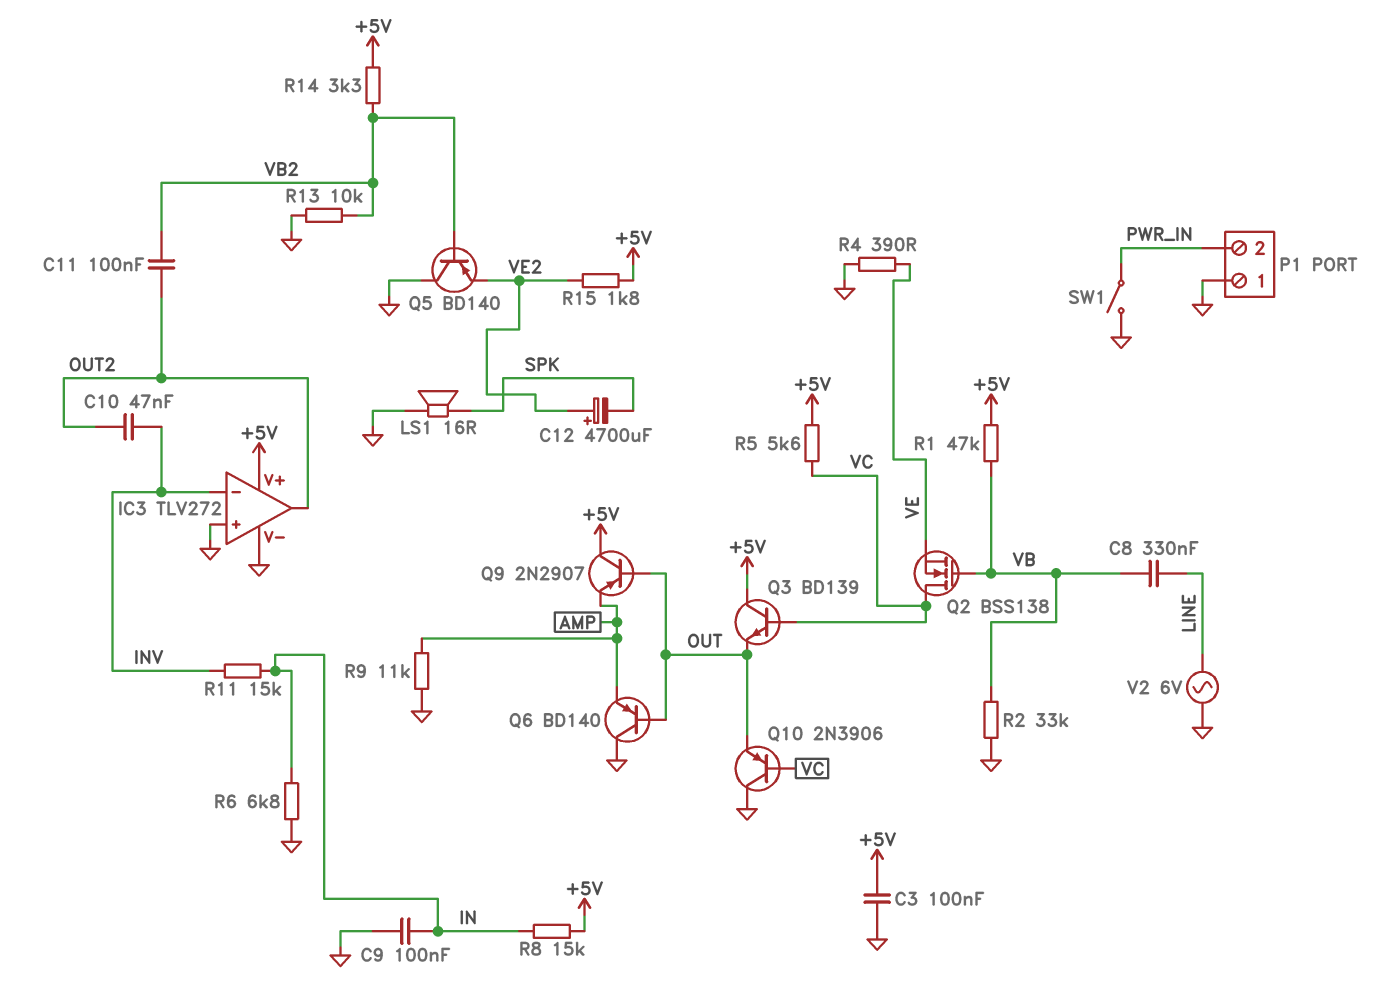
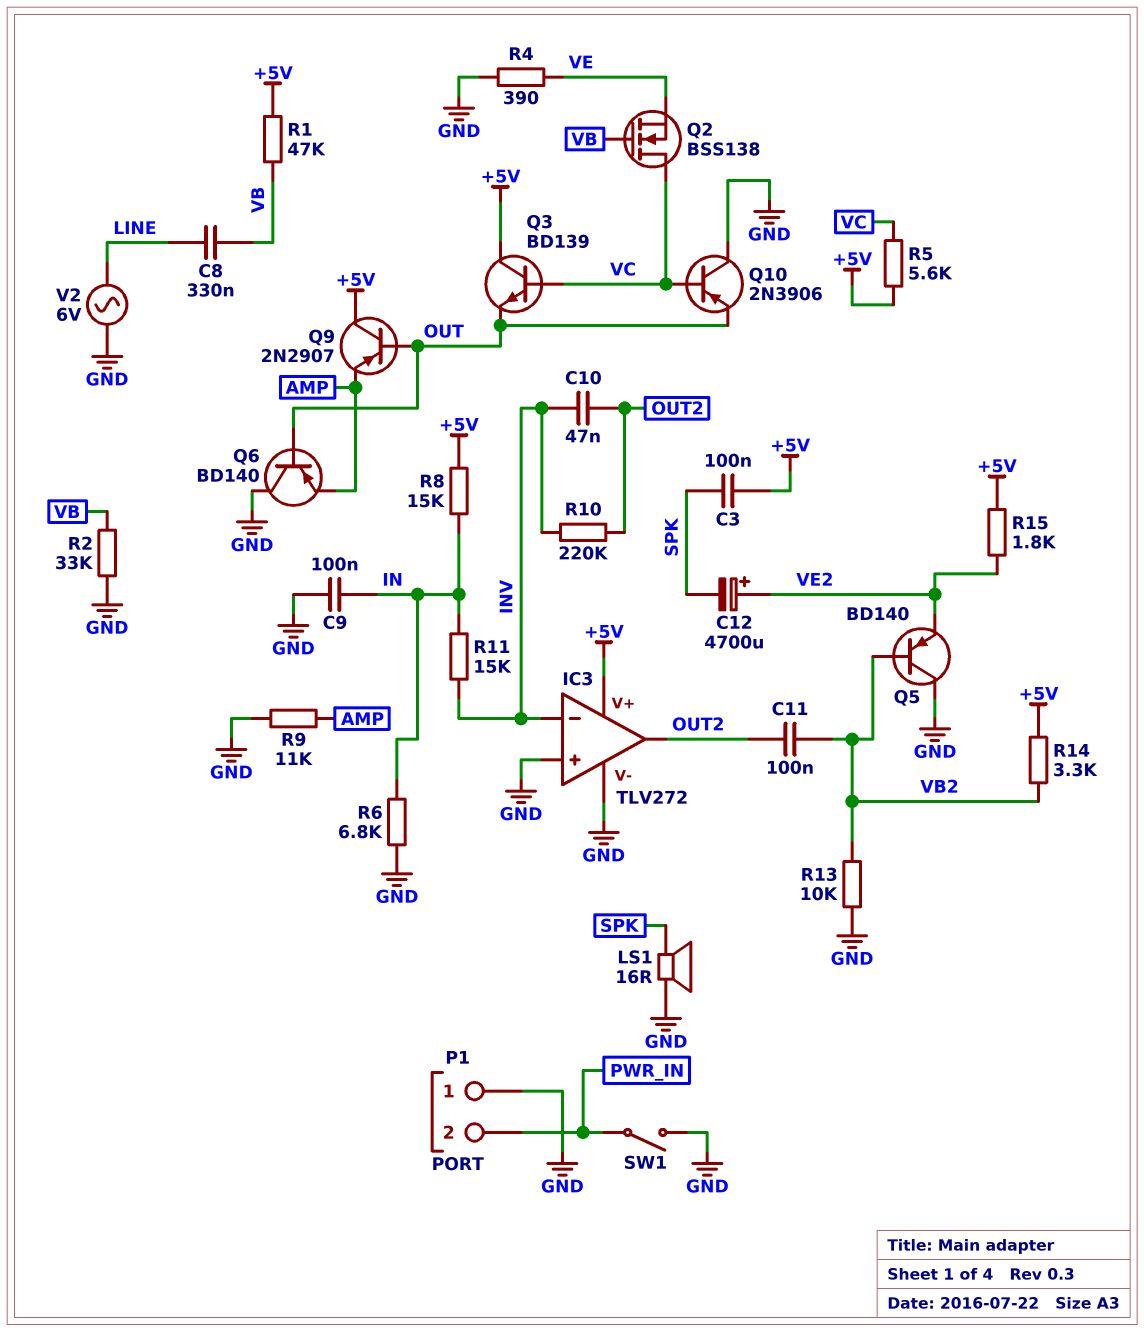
C3: 100nF (+5V, GND) -> 100nF (+5V, SPK)
R10: none -> 220k (INV, OUT2)

